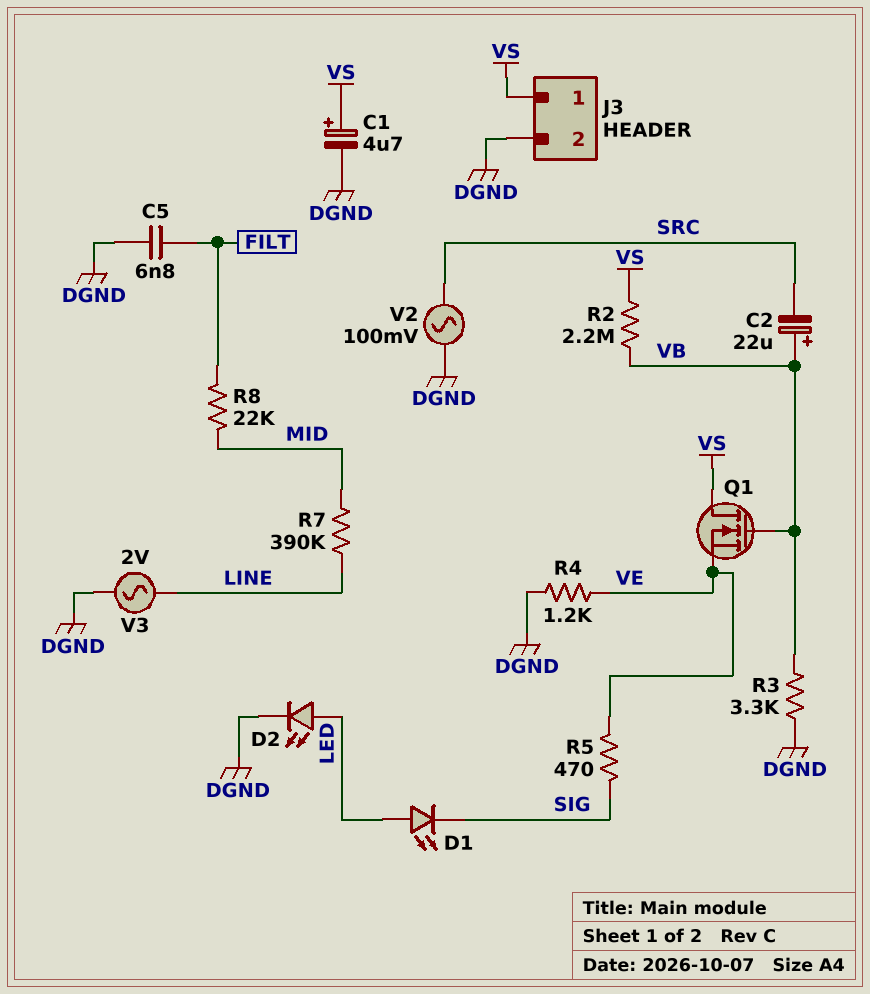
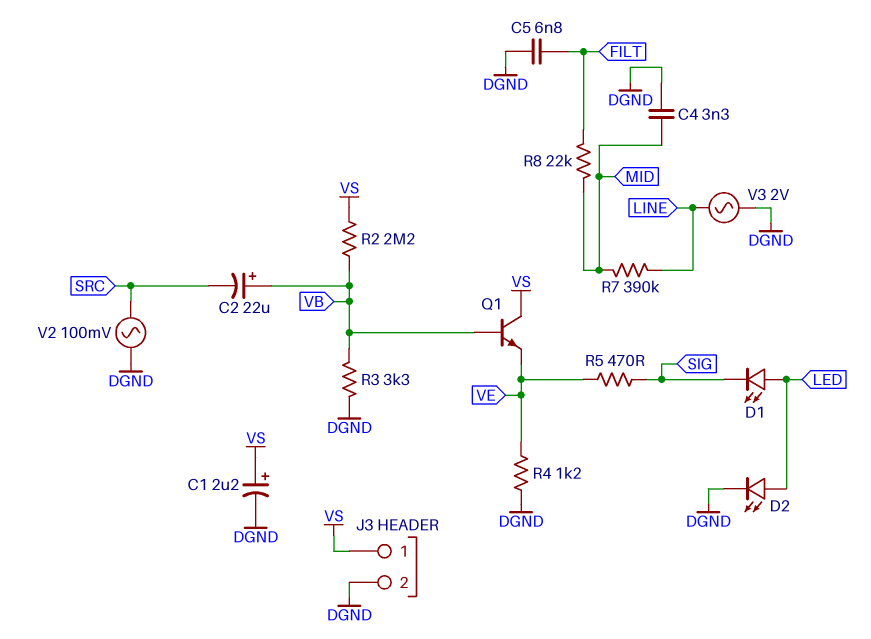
C1: 4.7uF (plus VS, minus DGND) -> 2.2uF (plus VS, minus DGND)
C4: none -> 3.3nF (DGND, MID)
Q1: NMOS (G VB, D VS, S VE) -> NPN (B VB, C VS, E VE)

